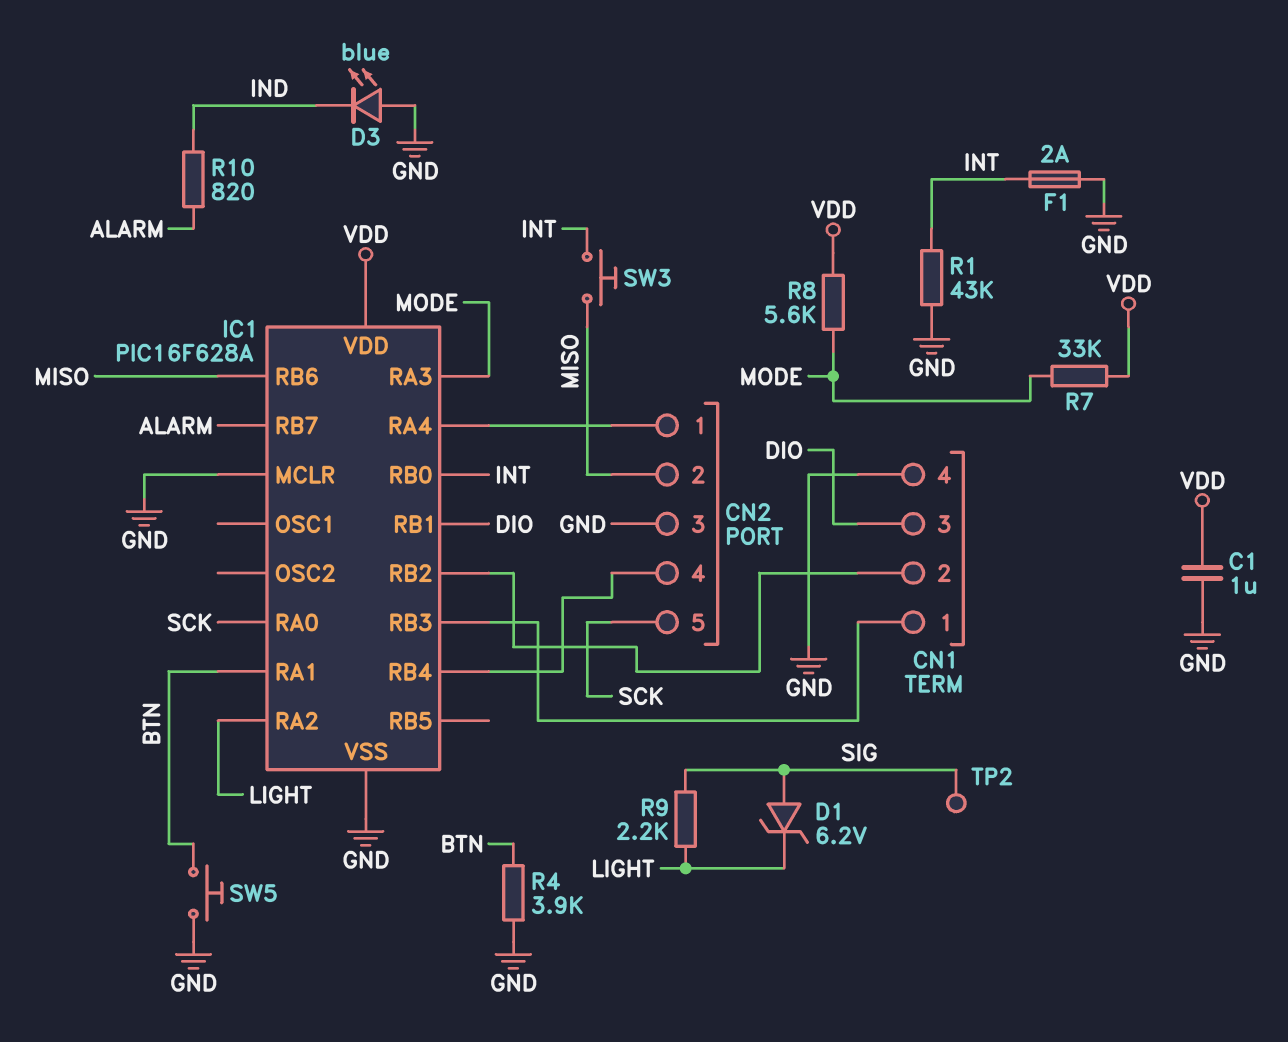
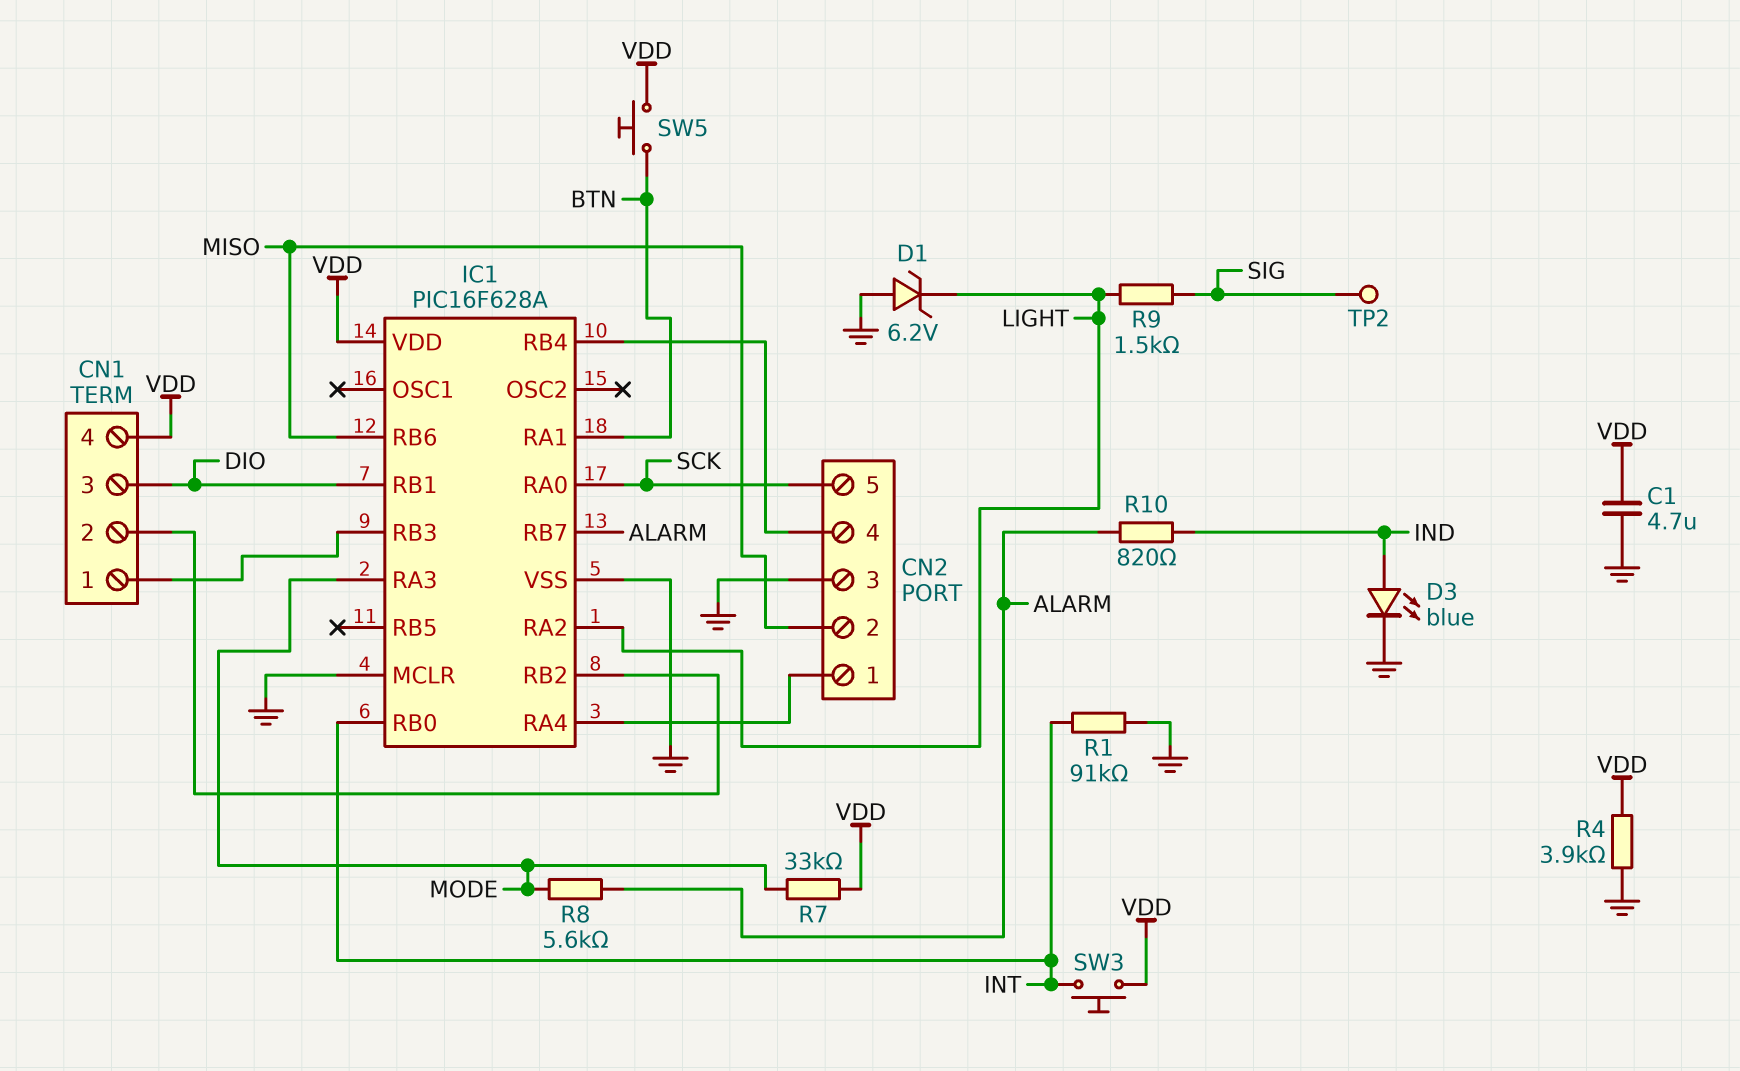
C1: 1uF (GND, VDD) -> 4.7uF (GND, VDD)
CN1 pin 4: GND -> VDD
D1: zener 6.2V (A SIG, K LIGHT) -> zener 6.2V (A GND, K LIGHT)
D3: LED blue (A GND, K IND) -> LED blue (A IND, K GND)
F1: 2A (GND, INT) -> none
R1: 43k (GND, INT) -> 91k (GND, INT)
R4: 3.9k (BTN, GND) -> 3.9k (GND, VDD)
R8: 5.6k (MODE, VDD) -> 5.6k (ALARM, MODE)
R9: 2.2k (LIGHT, SIG) -> 1.5k (LIGHT, SIG)
SW3: button (INT, MISO) -> button (INT, VDD)
SW5: button (BTN, GND) -> button (BTN, VDD)

